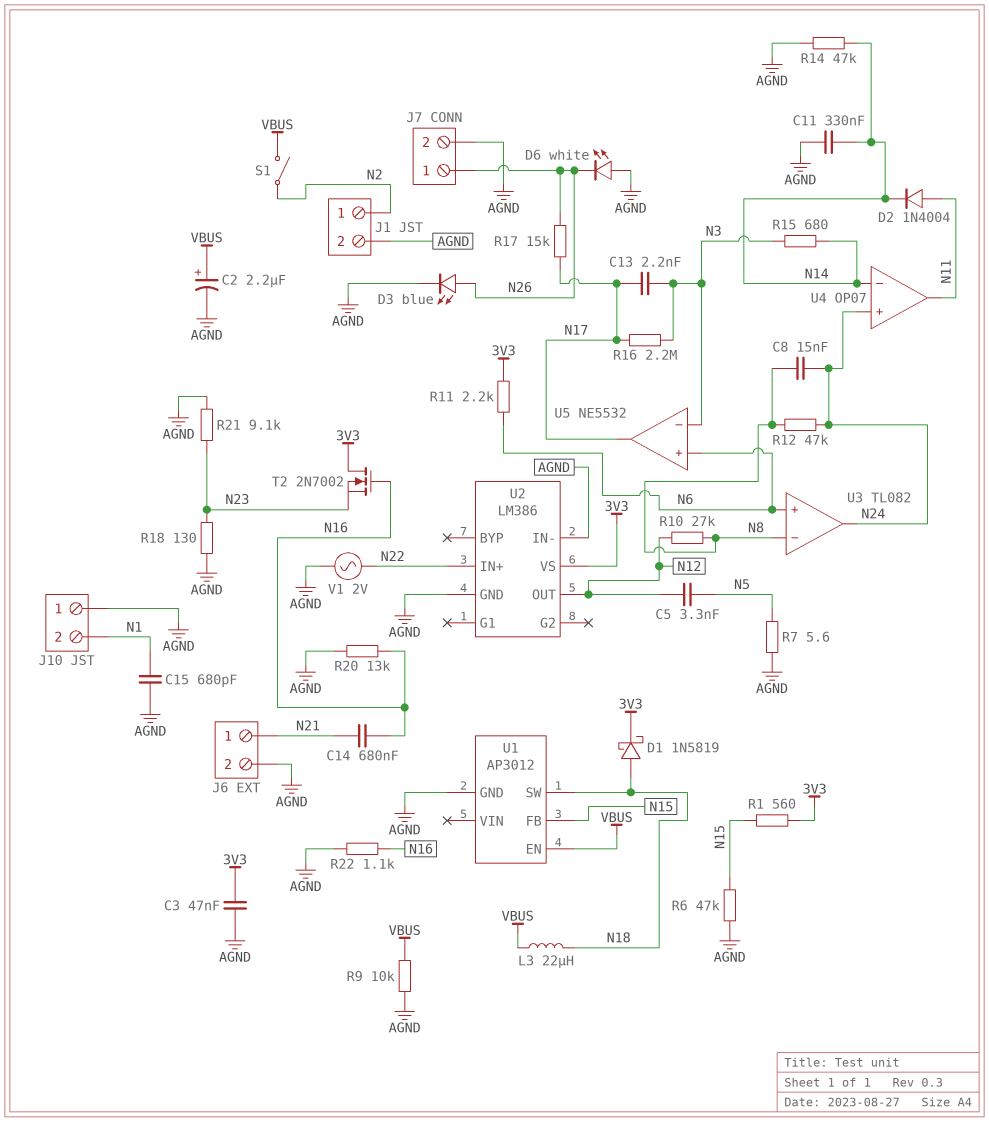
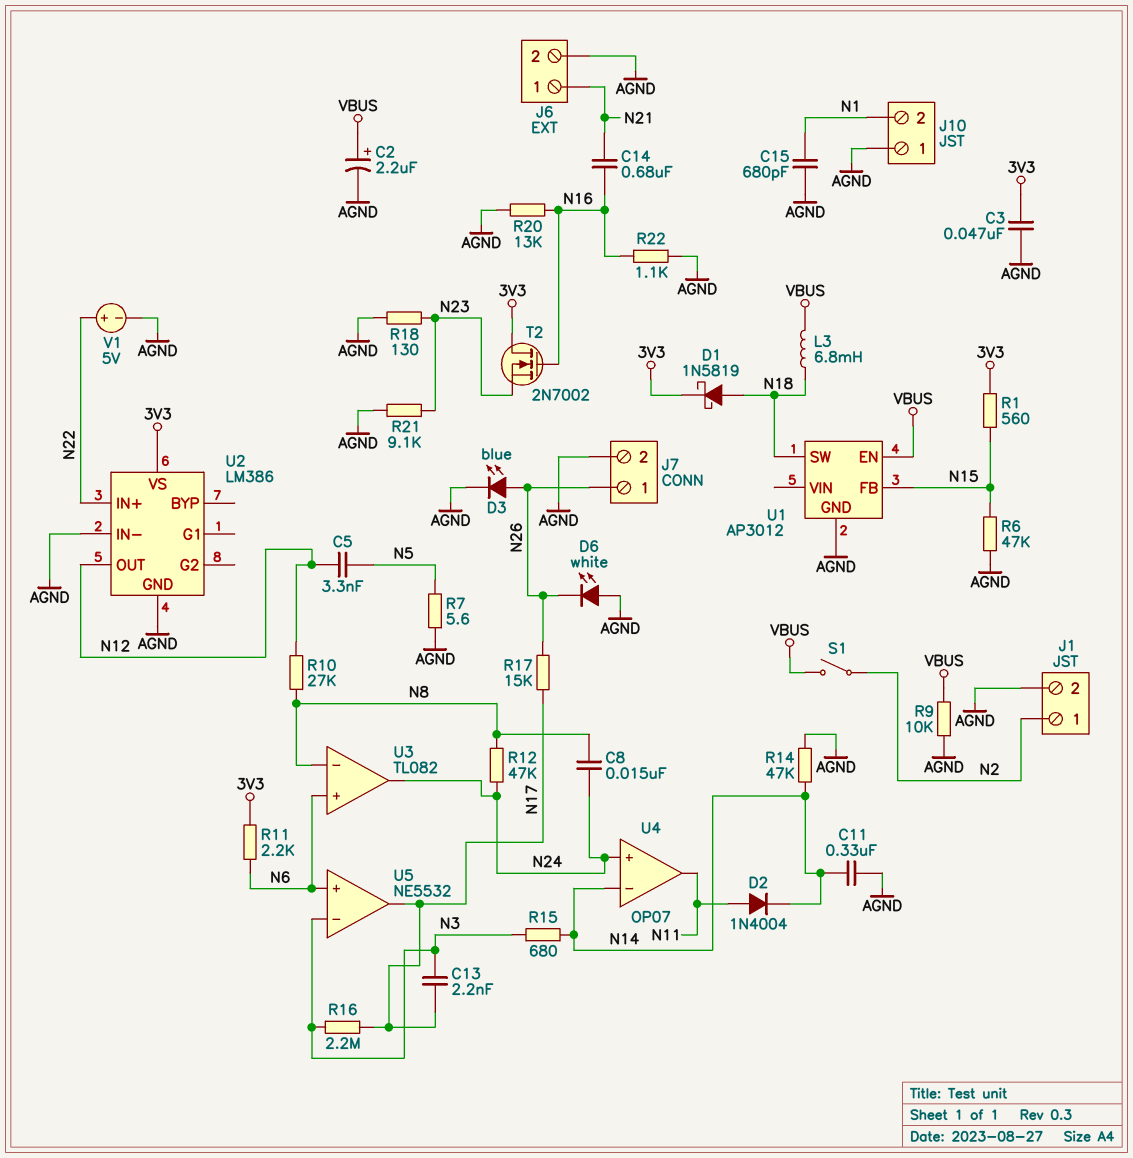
L3: 22uH (N18, VBUS) -> 6.8mH (N18, VBUS)
V1: AC 2V (AGND, N22) -> 5V (plus N22, minus AGND)

